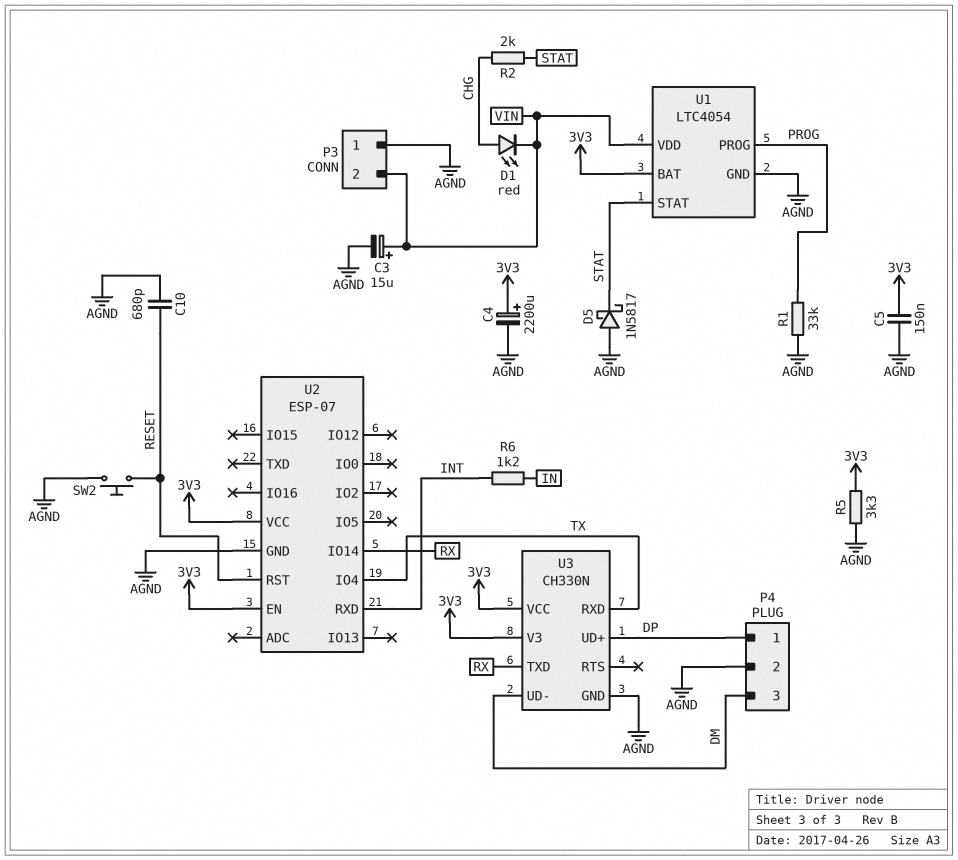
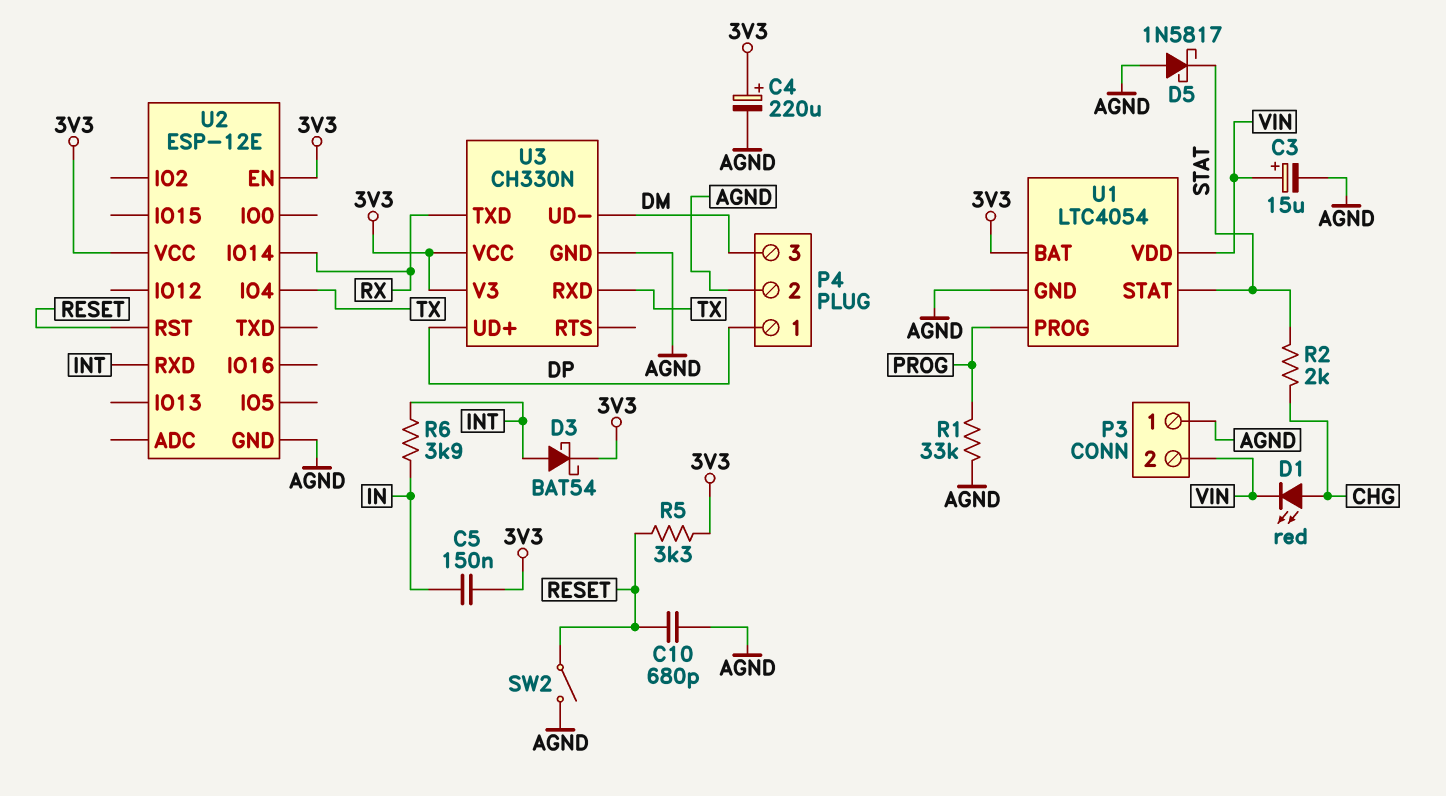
C4: 2200uF (plus 3V3, minus AGND) -> 220uF (plus 3V3, minus AGND)
C5: 150nF (3V3, AGND) -> 150nF (3V3, IN)
D3: none -> schottky BAT54 (A INT, K 3V3)
R5: 3.3k (3V3, AGND) -> 3.3k (3V3, RESET)
R6: 1.2k (IN, INT) -> 3.9k (IN, INT)
SW2: button (AGND, RESET) -> switch (AGND, RESET)
U2: ESP-07 -> ESP-12E

